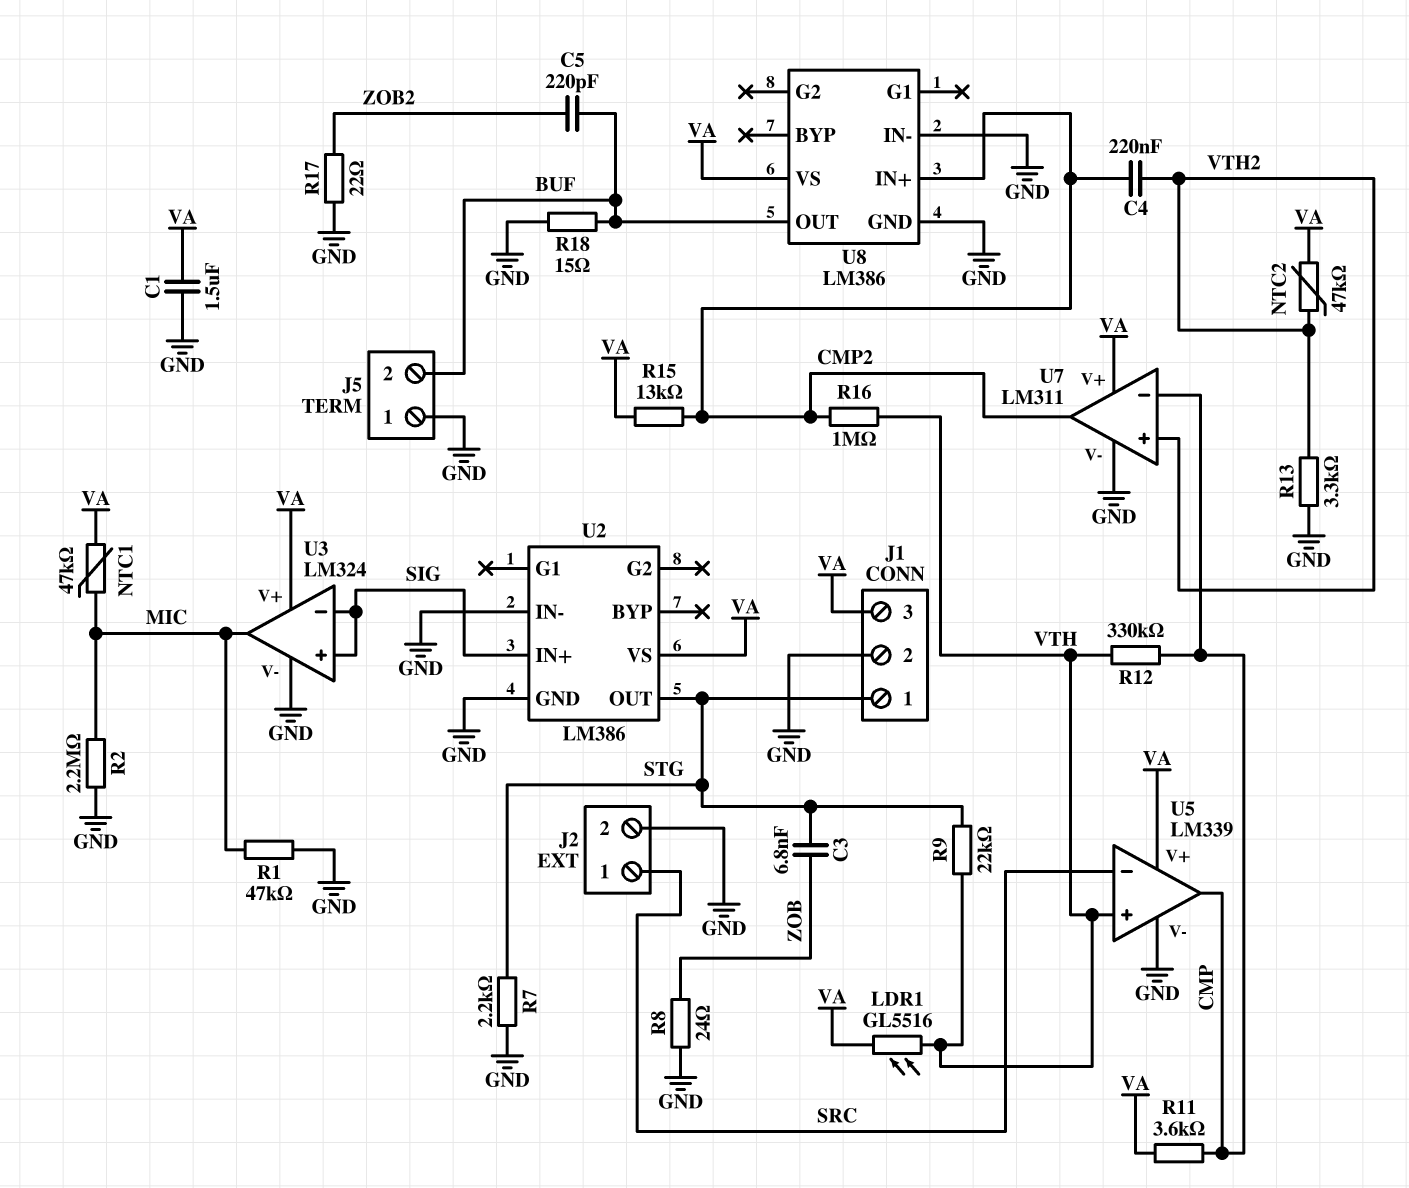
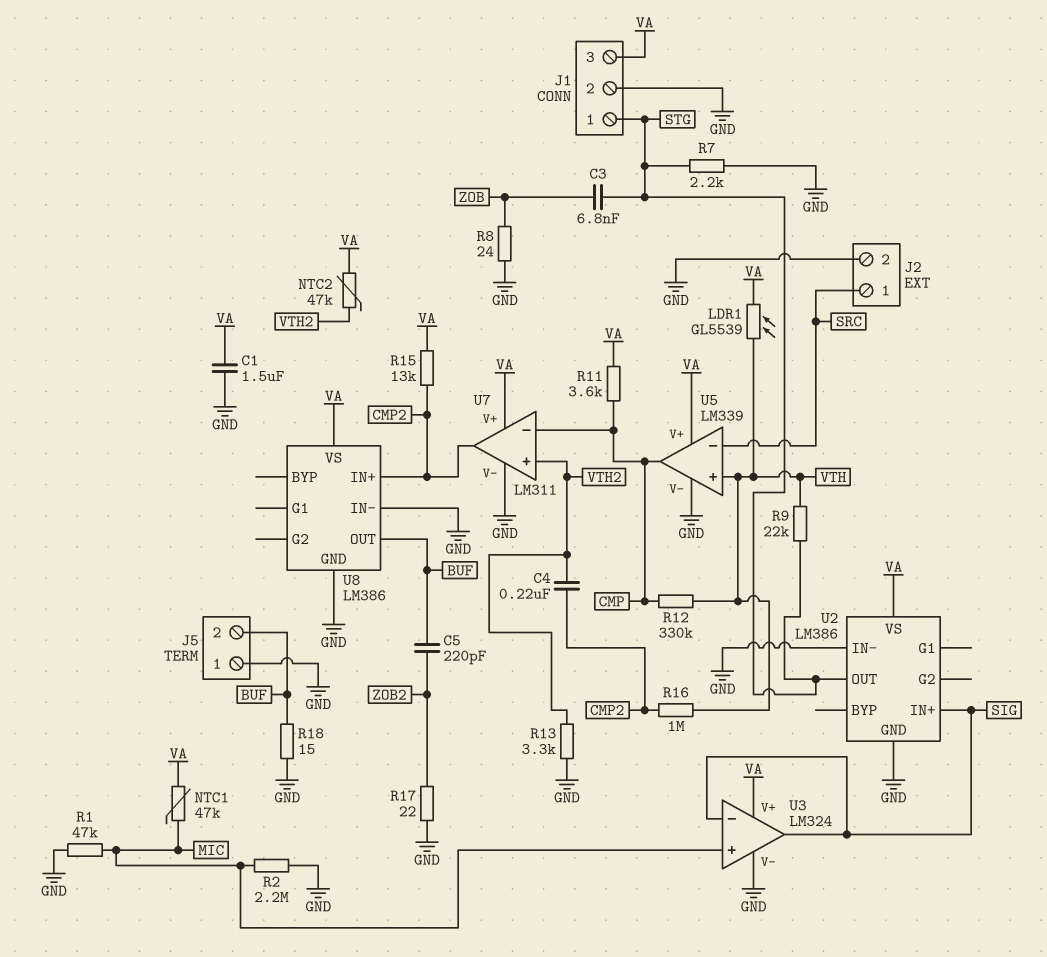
LDR1: GL5516 (VA, VTH) -> GL5539 (VA, VTH)
U3 pin in+: SIG -> MIC
U3 pin out: MIC -> SIG

